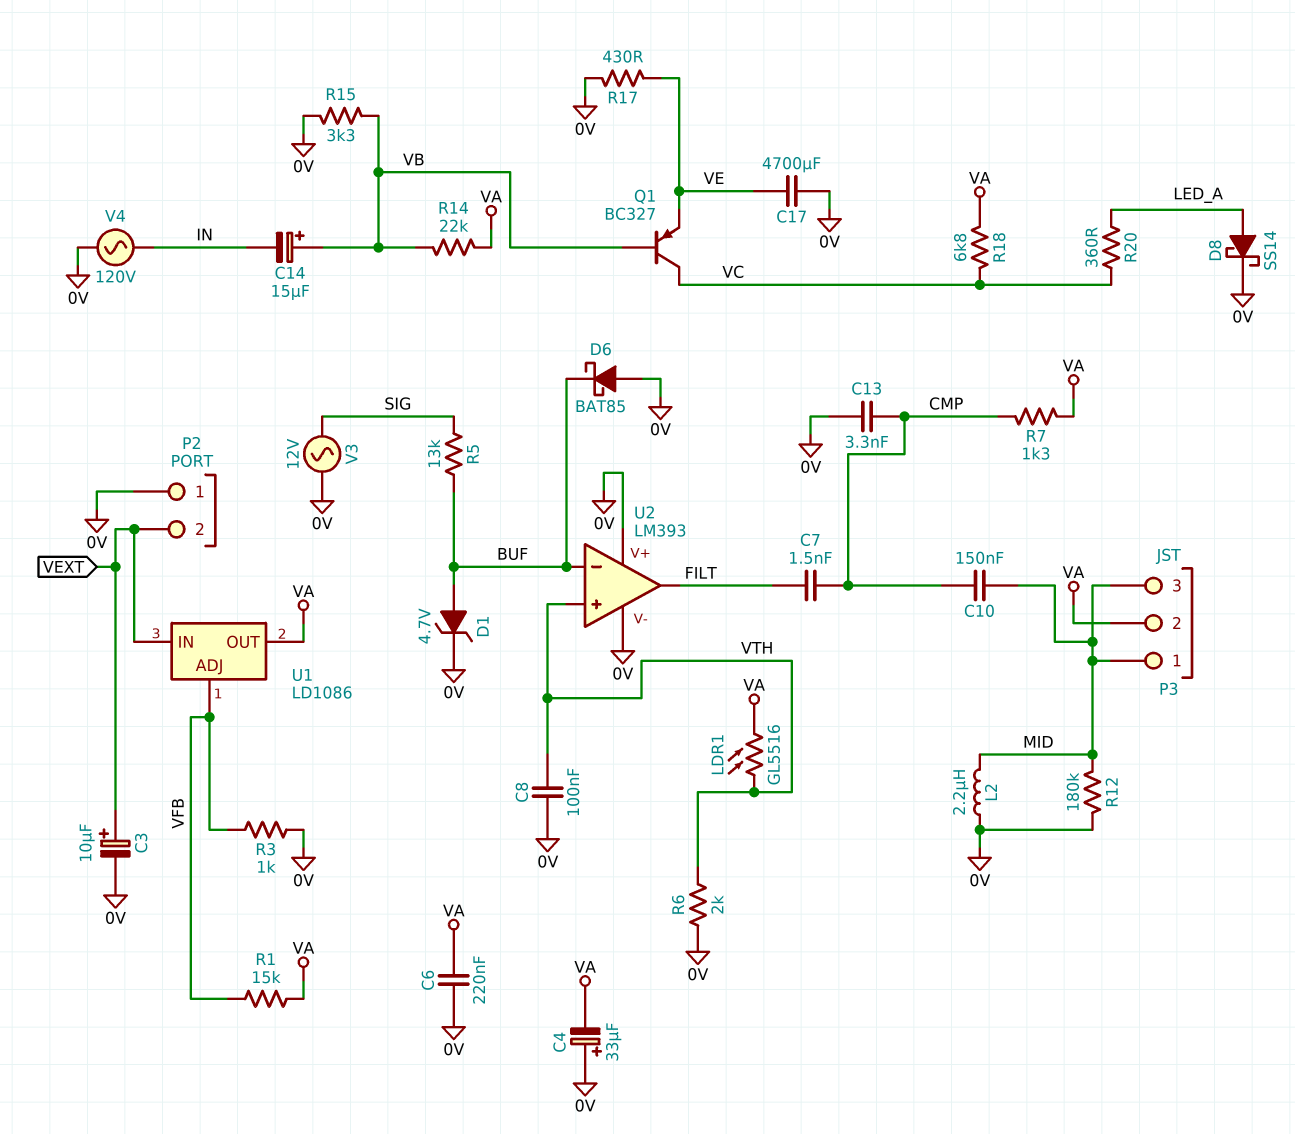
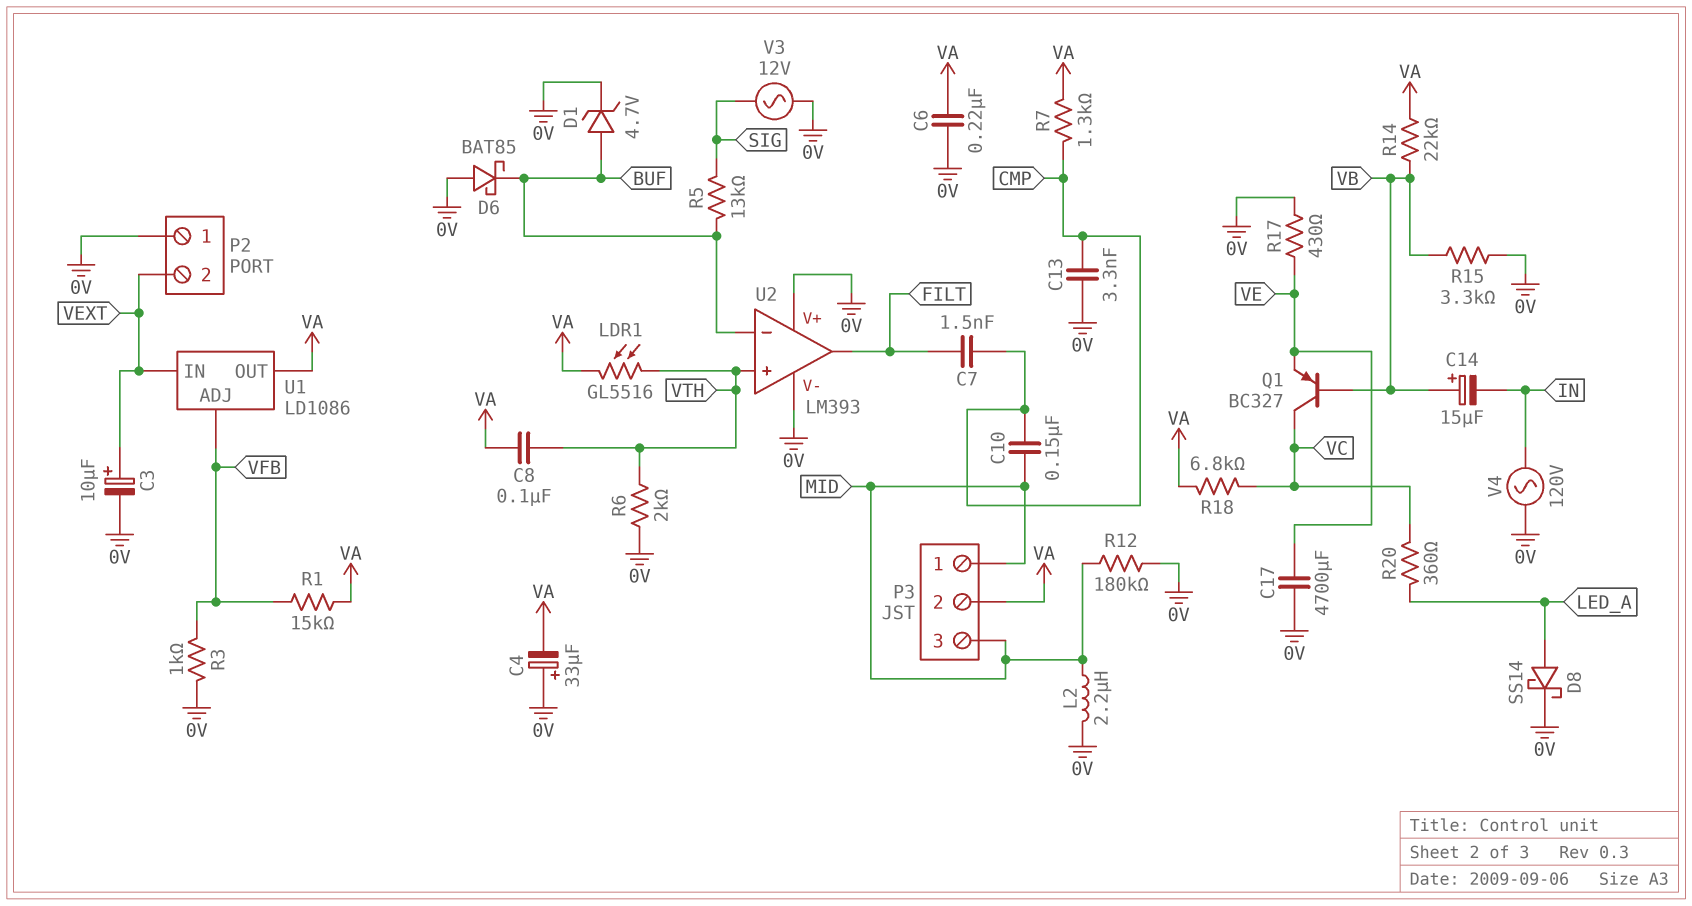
C8: 100nF (0V, VTH) -> 100nF (VA, VTH)

